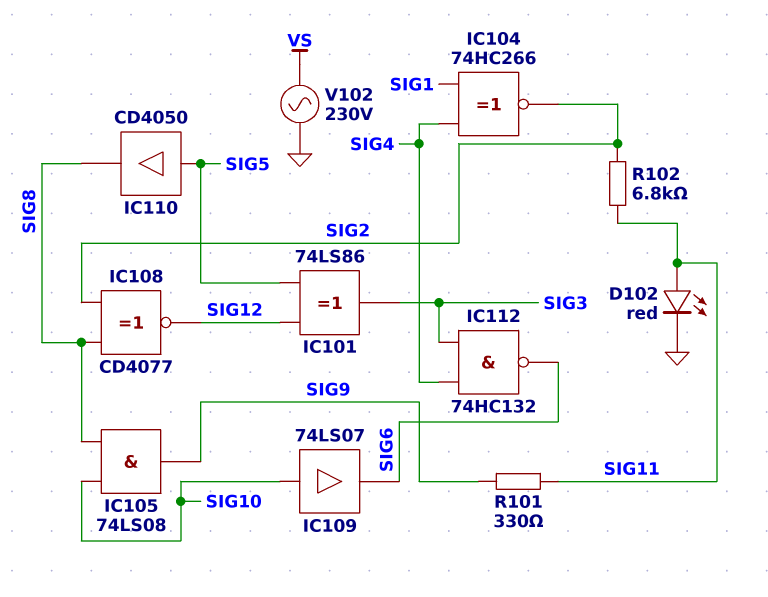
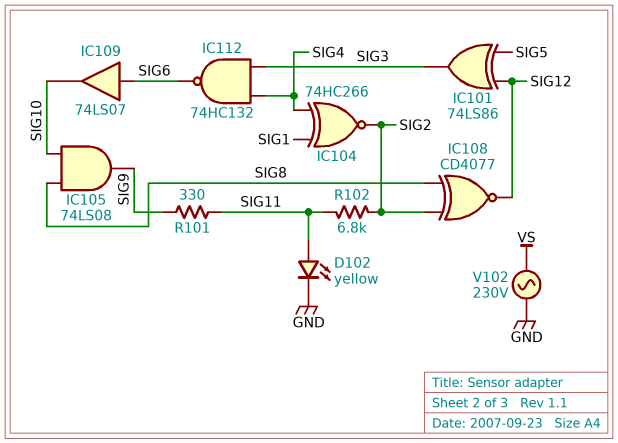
D102: LED red (A SIG11, K GND) -> LED yellow (A SIG11, K GND)
IC109: buffer 74LS07 (in SIG10, out SIG6) -> buffer 74LS07 (in SIG6, out SIG10)
IC110: buffer CD4050 (in SIG5, out SIG8) -> none

